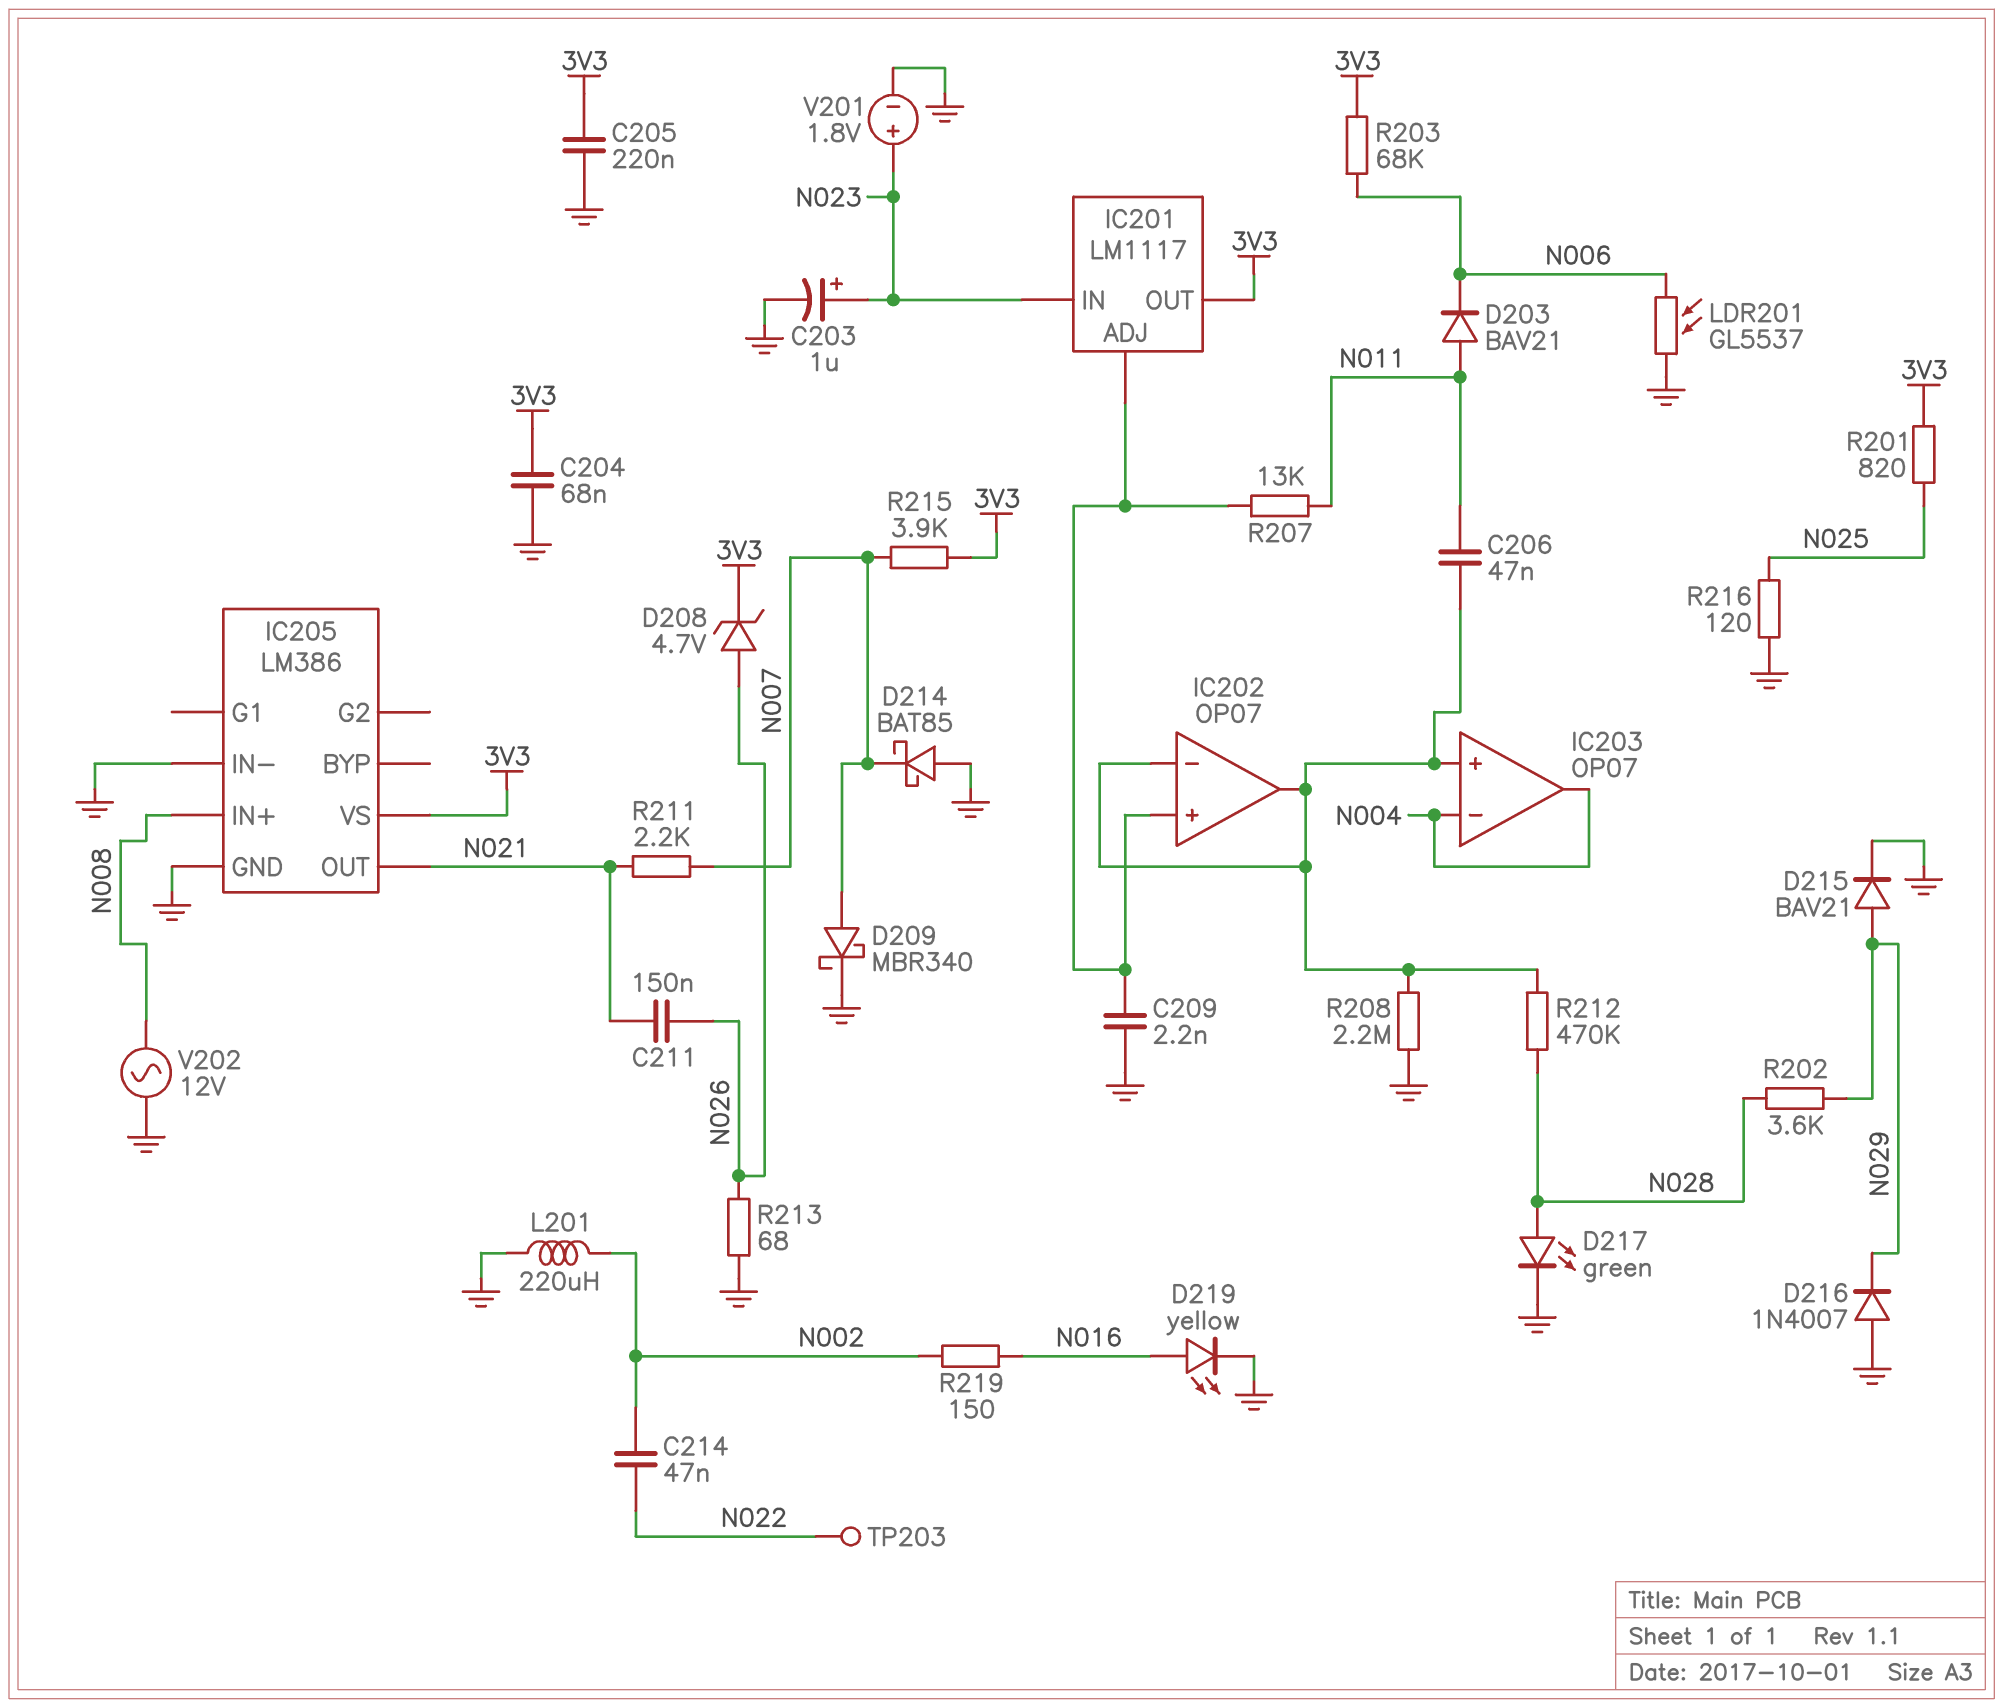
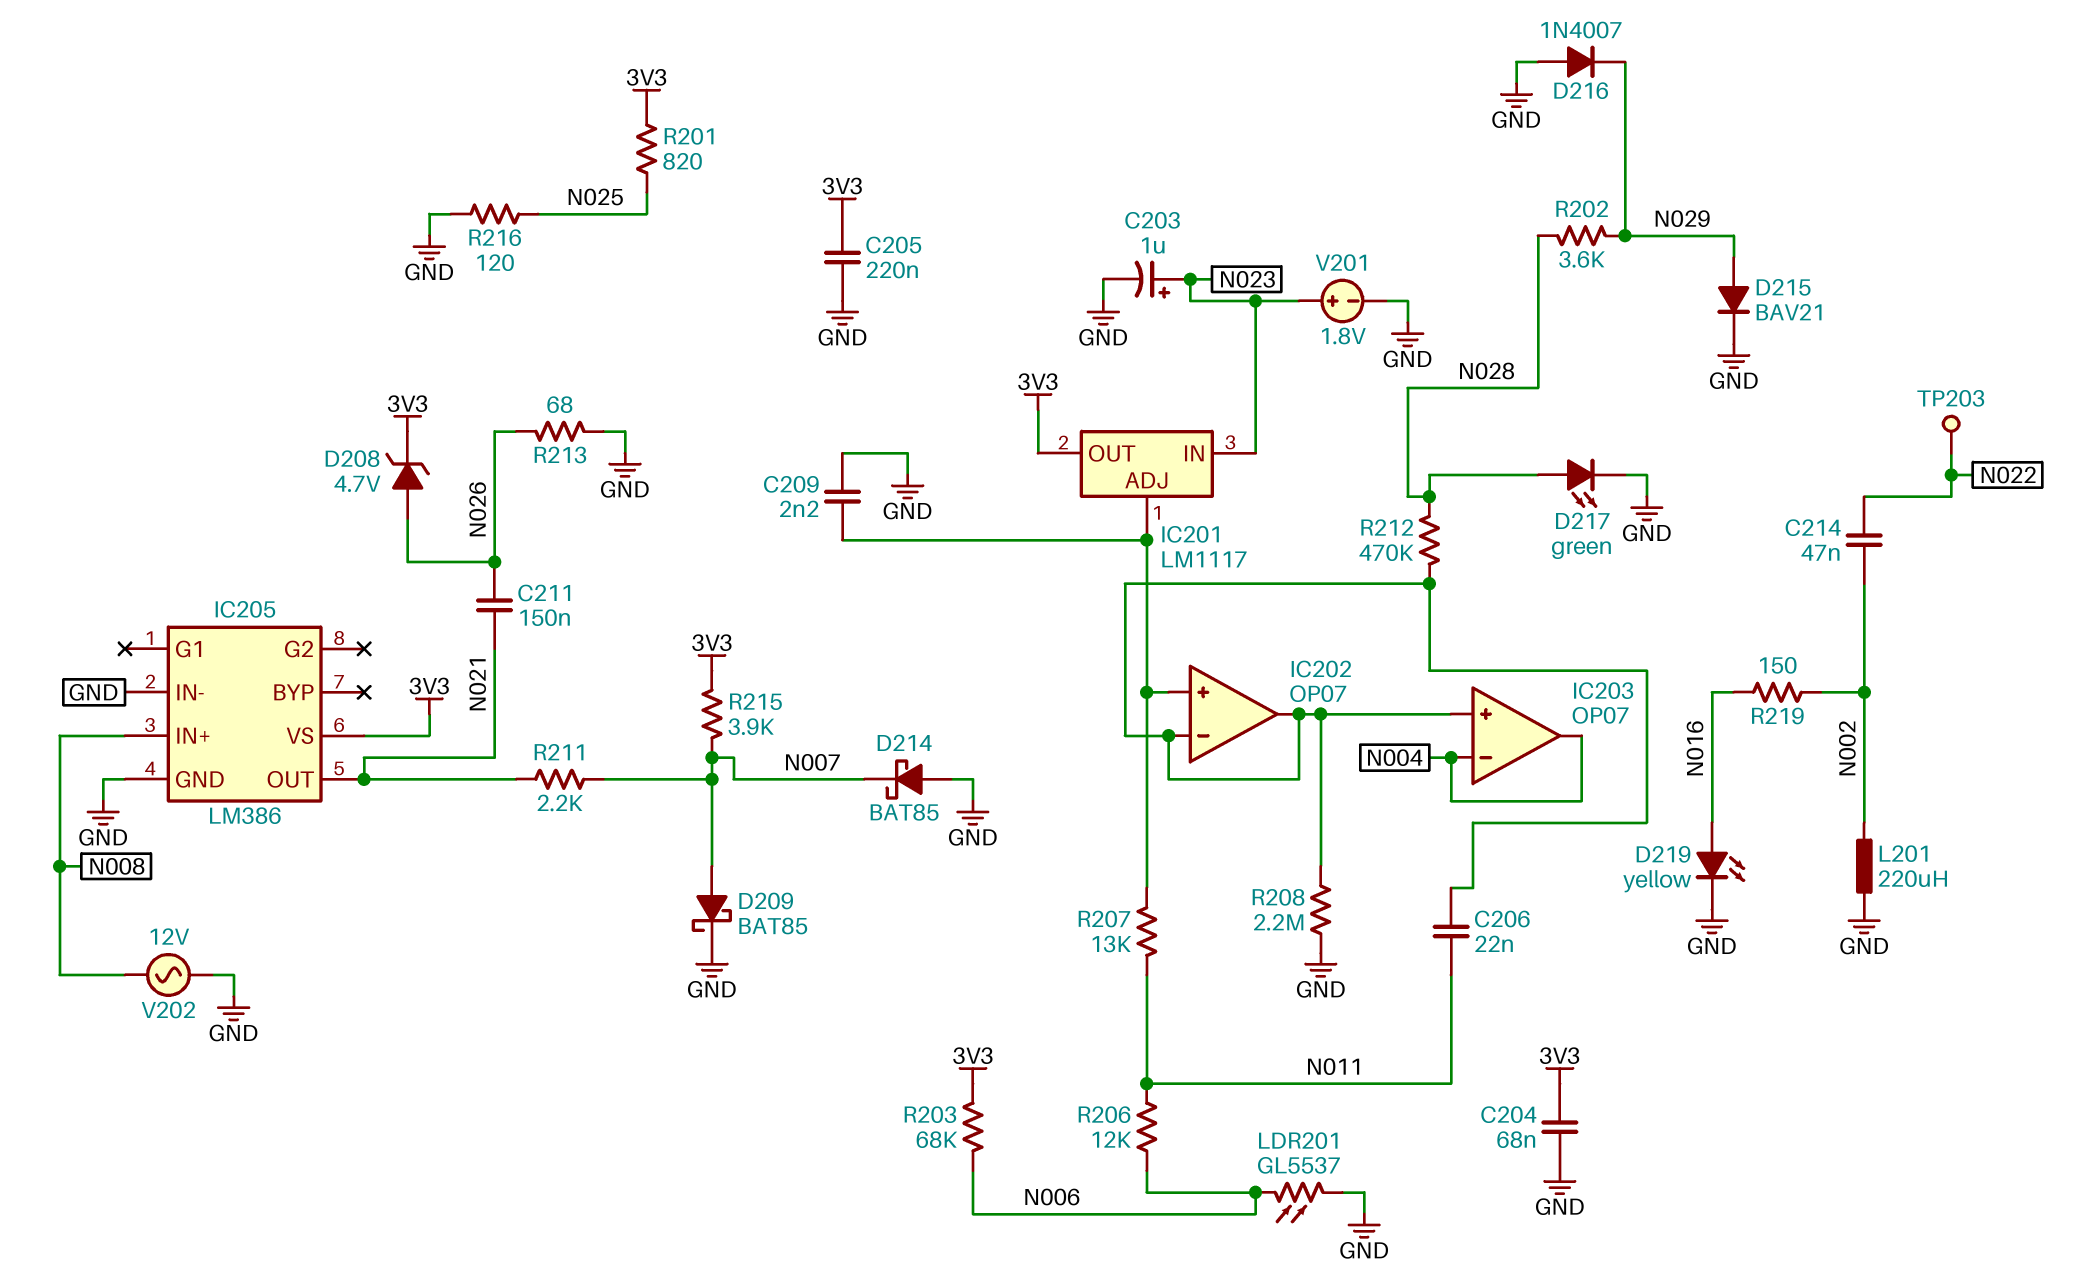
C206: 47nF (IC202/in-, N011) -> 22nF (IC202/in-, N011)
D203: diode BAV21 (A N011, K N006) -> none
D209: schottky MBR340 (A N007, K GND) -> schottky BAT85 (A N007, K GND)
R206: none -> 12k (N006, N011)

